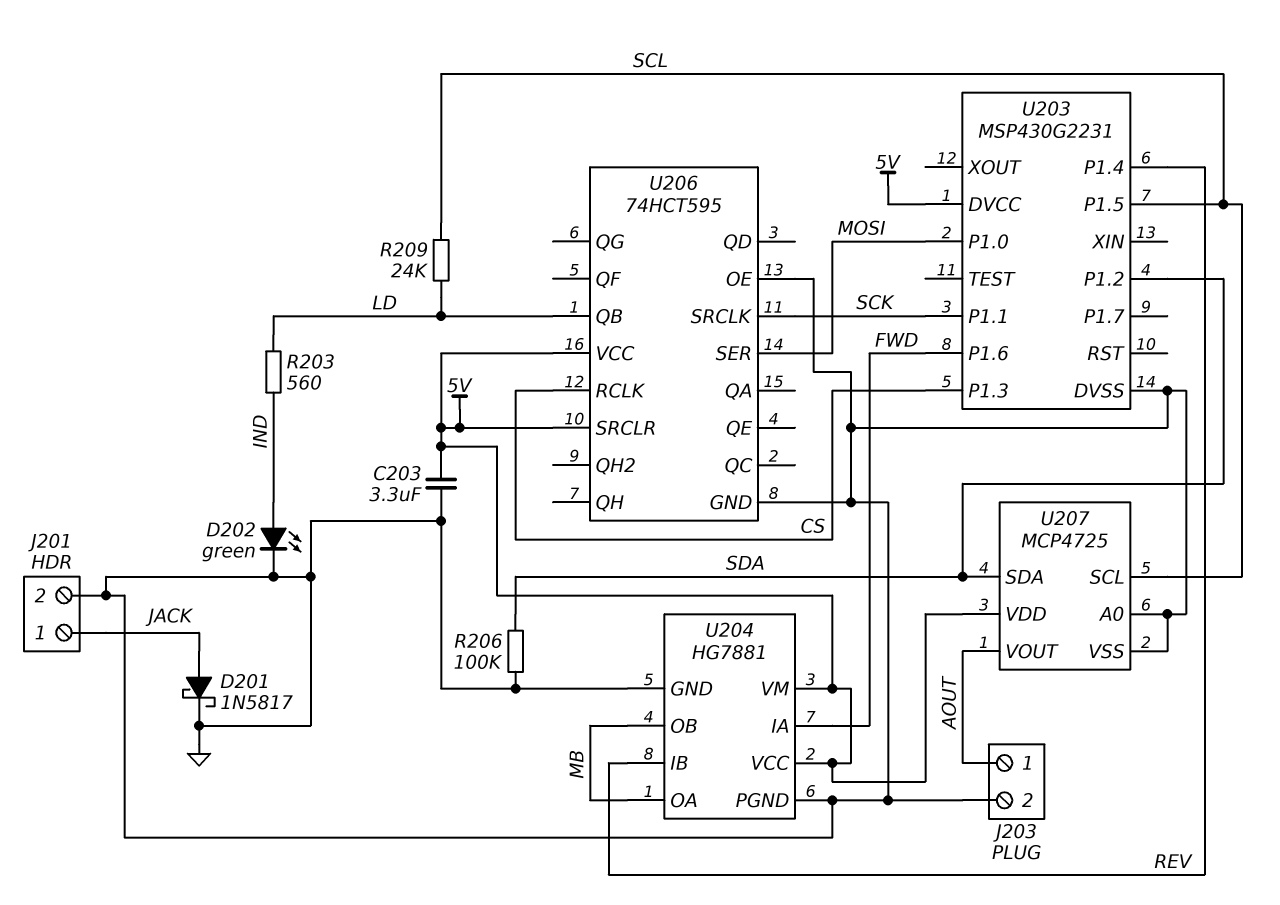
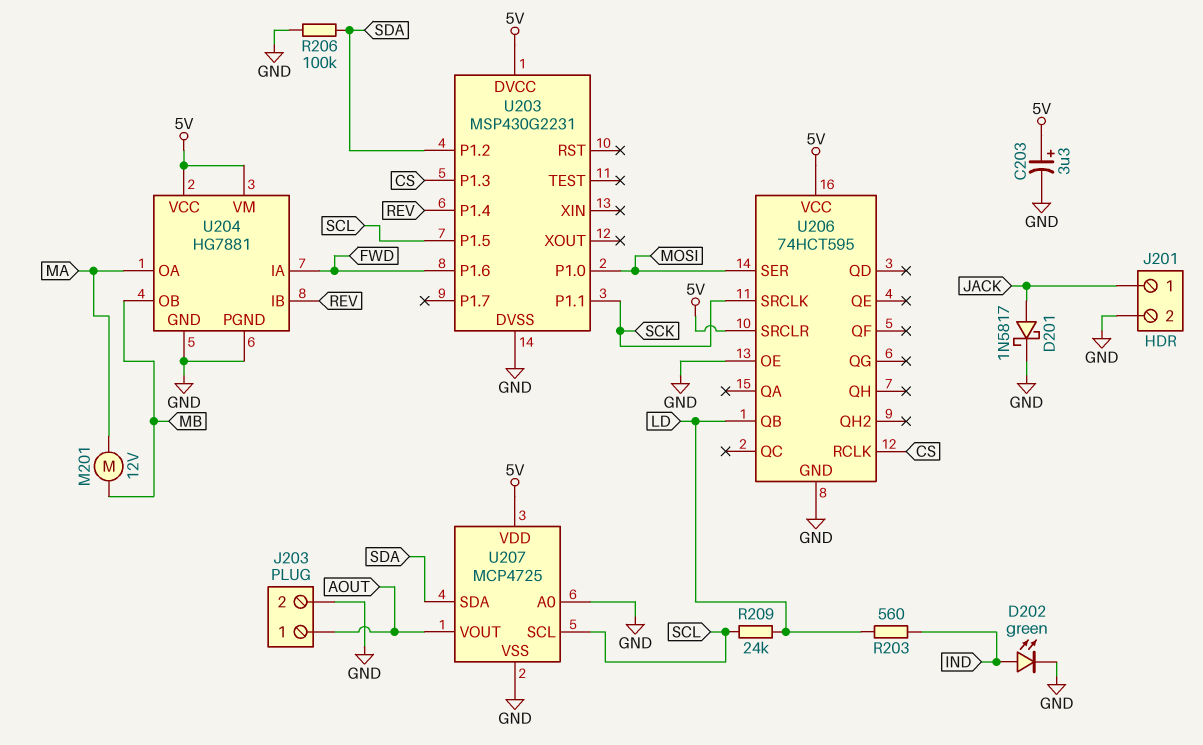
C203: 3.3uF (5V, GND) -> 3.3uF (plus 5V, minus GND)
M201: none -> motor 12V (MA, MB)
U204 pin OA: MB -> MA

